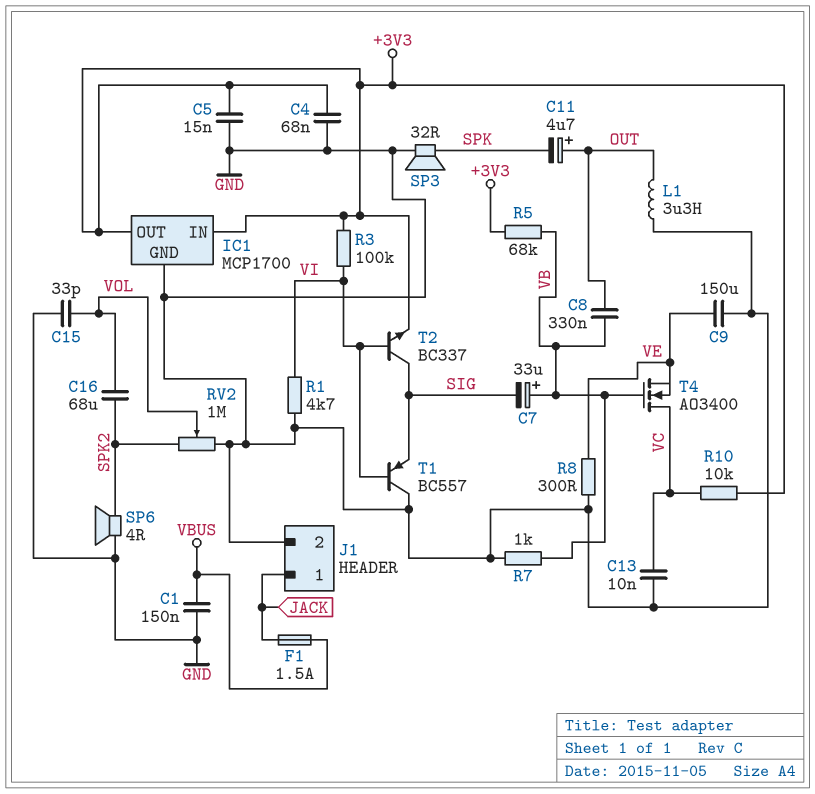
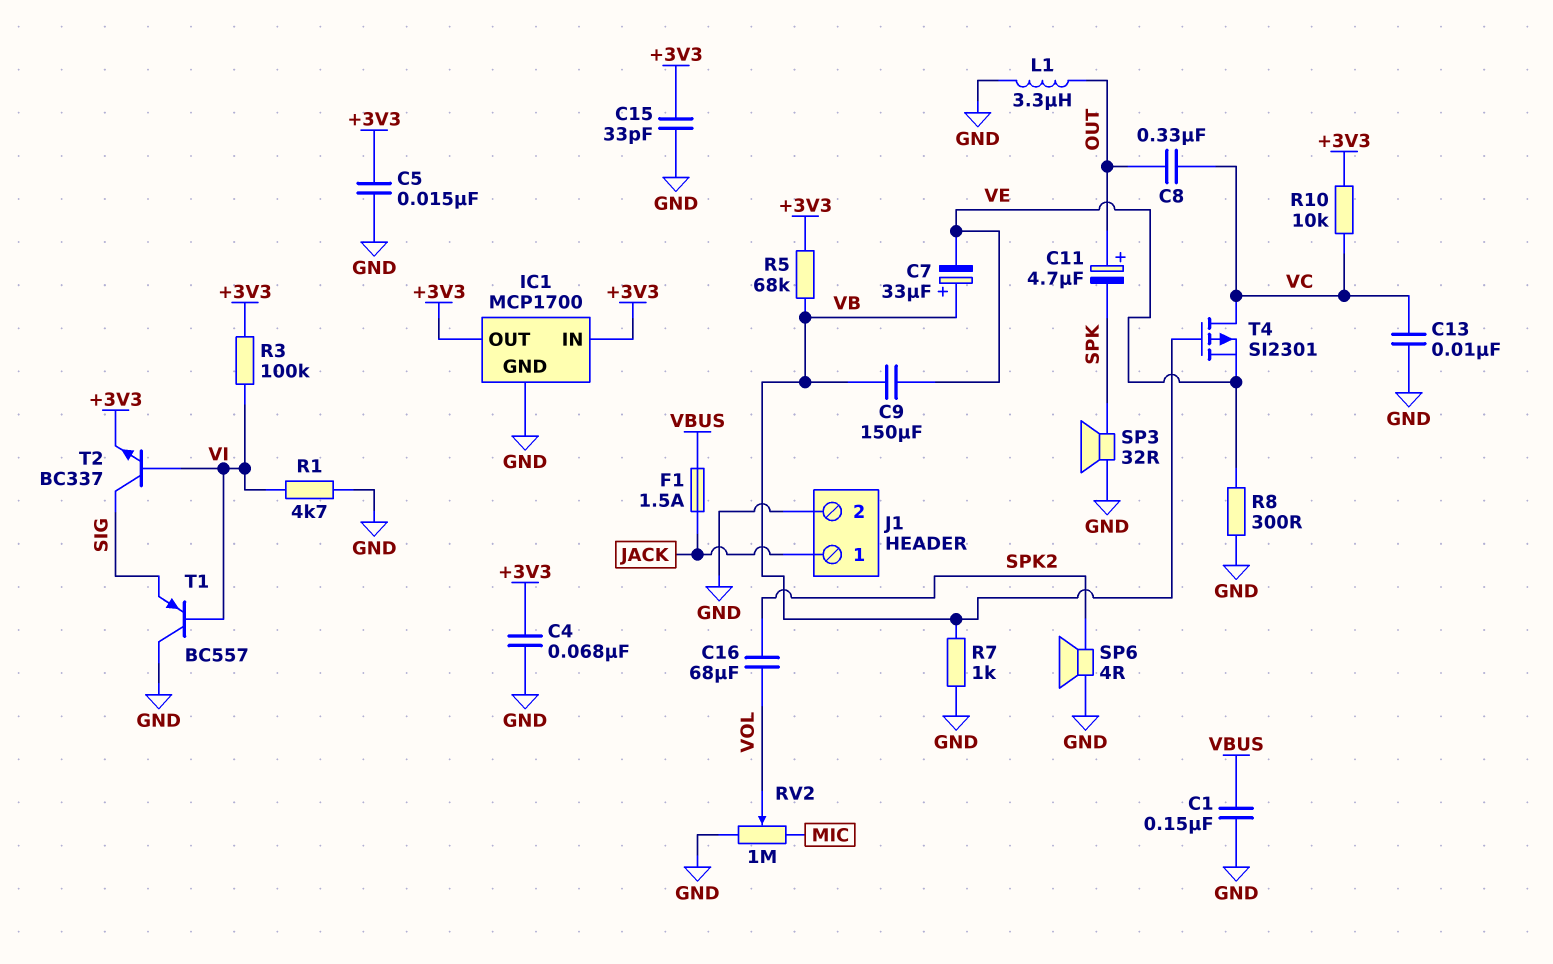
C7: 33uF (plus VB, minus SIG) -> 33uF (plus VB, minus VE)
C8: 330nF (OUT, VB) -> 330nF (OUT, VC)
C9: 150uF (GND, VE) -> 150uF (VB, VE)
C15: 33pF (GND, VOL) -> 33pF (+3V3, GND)
RV2: 1M (GND, SPK2, wiper VOL) -> 1M (GND, MIC, wiper VOL)
T4: NMOS AO3400 (G VB, D VC, S VE) -> PMOS SI2301 (G VB, D VC, S VE)

